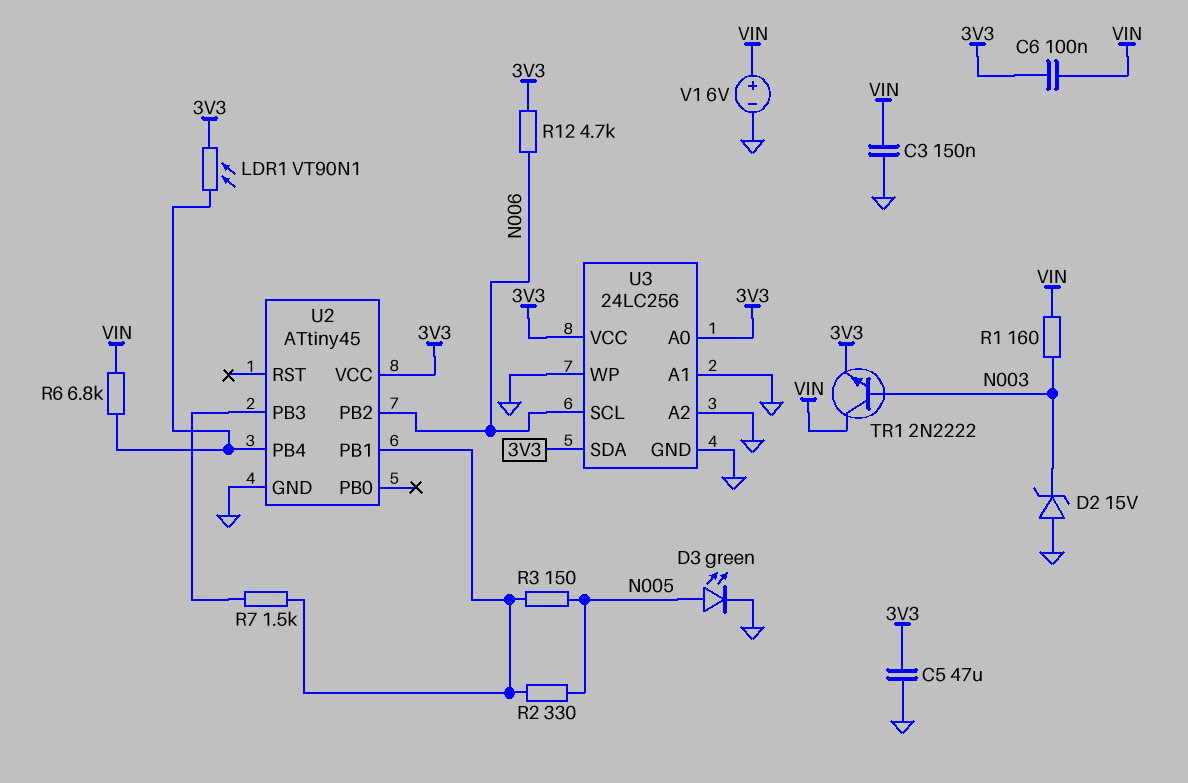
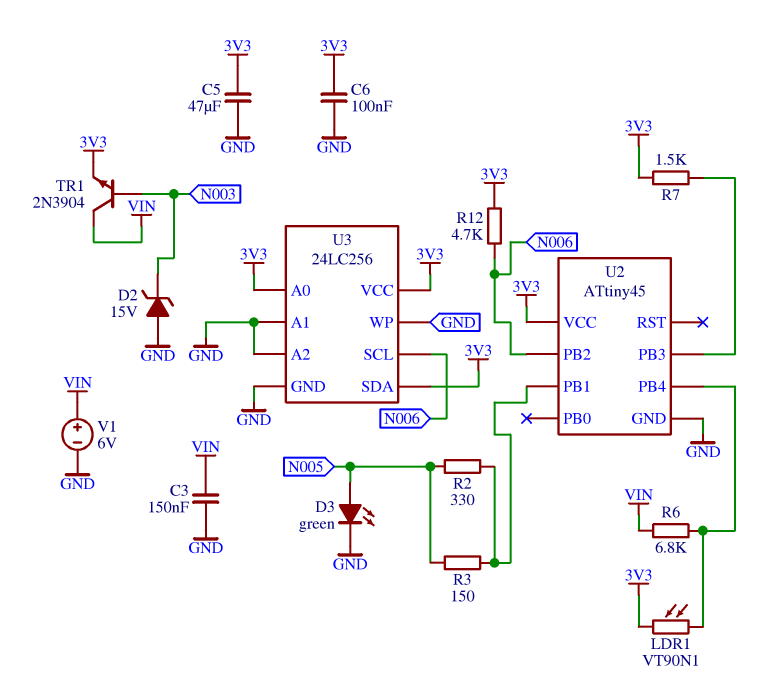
C6: 100nF (3V3, VIN) -> 100nF (3V3, GND)
R1: 160 (N003, VIN) -> none
R7: 1.5k (U2/PB1, U2/PB3) -> 1.5k (3V3, U2/PB3)
TR1: NPN 2N2222 (B N003, C VIN, E 3V3) -> NPN 2N3904 (B N003, C VIN, E 3V3)

